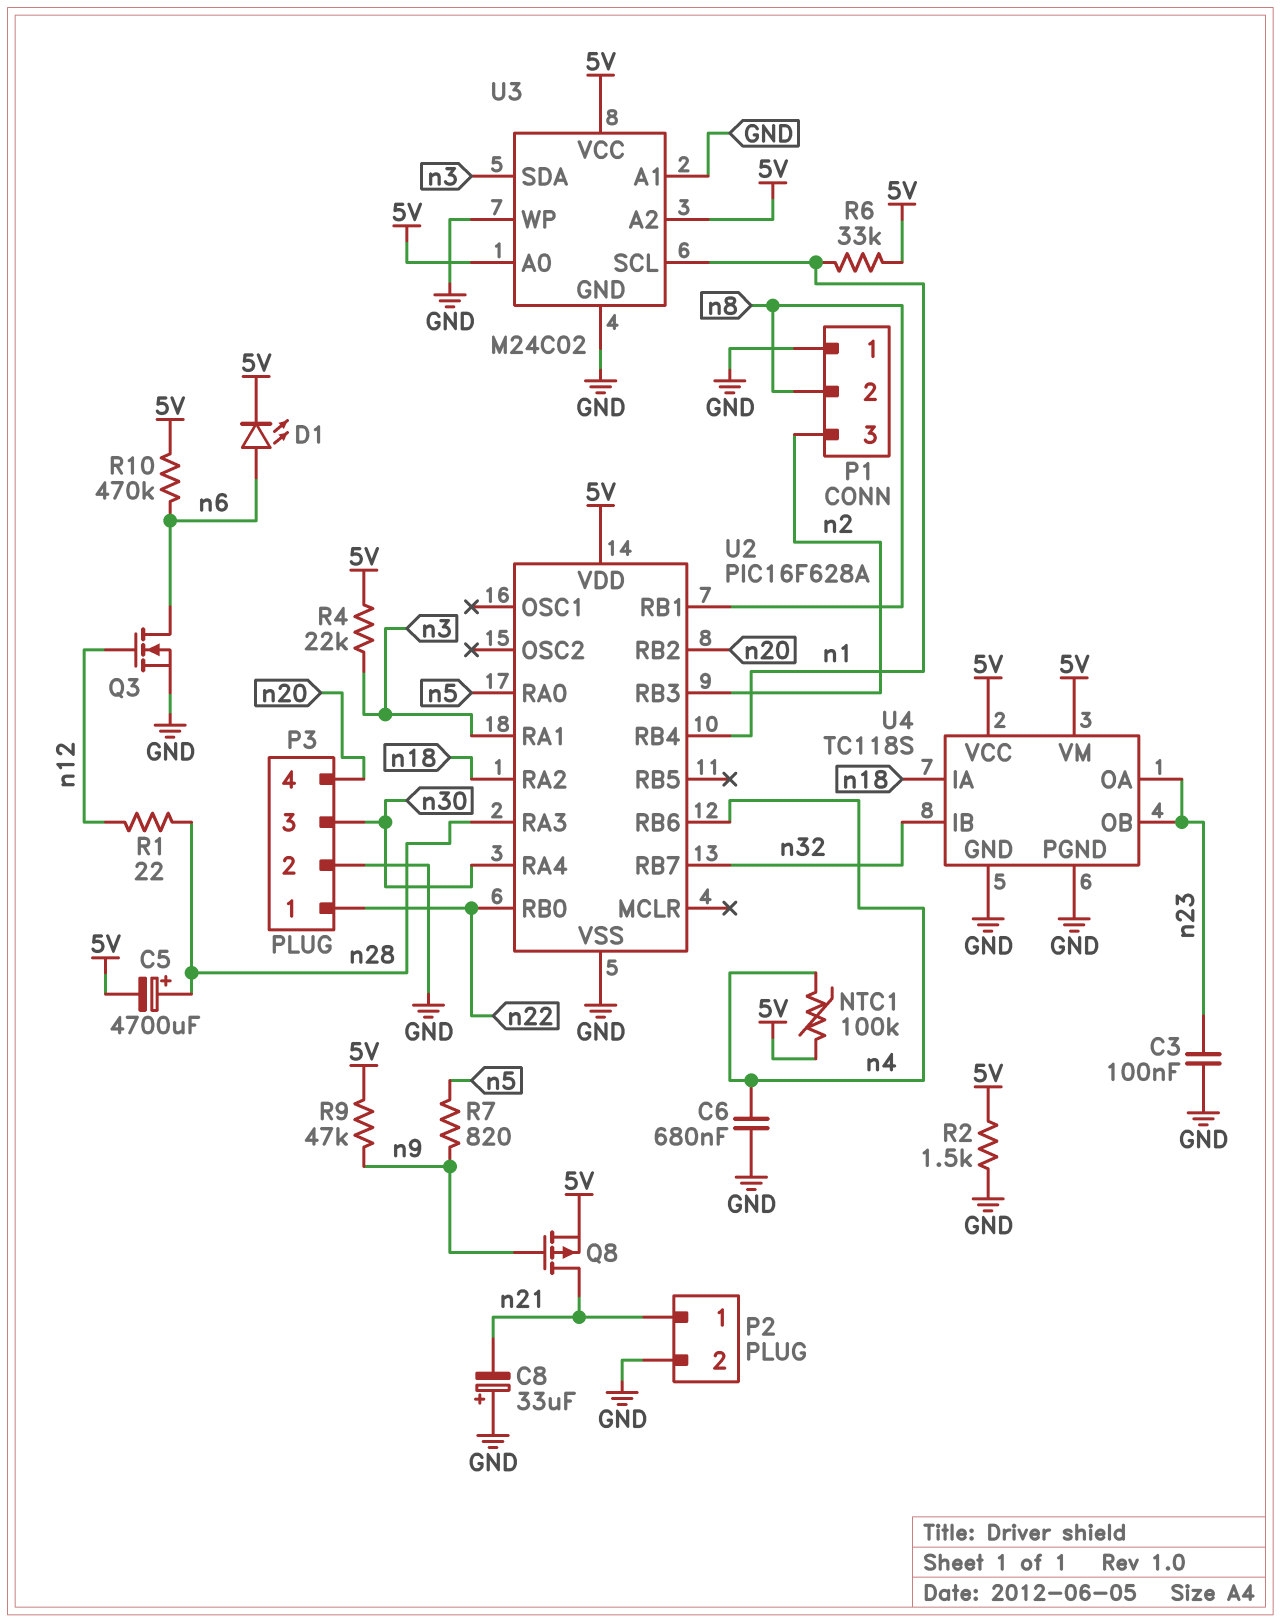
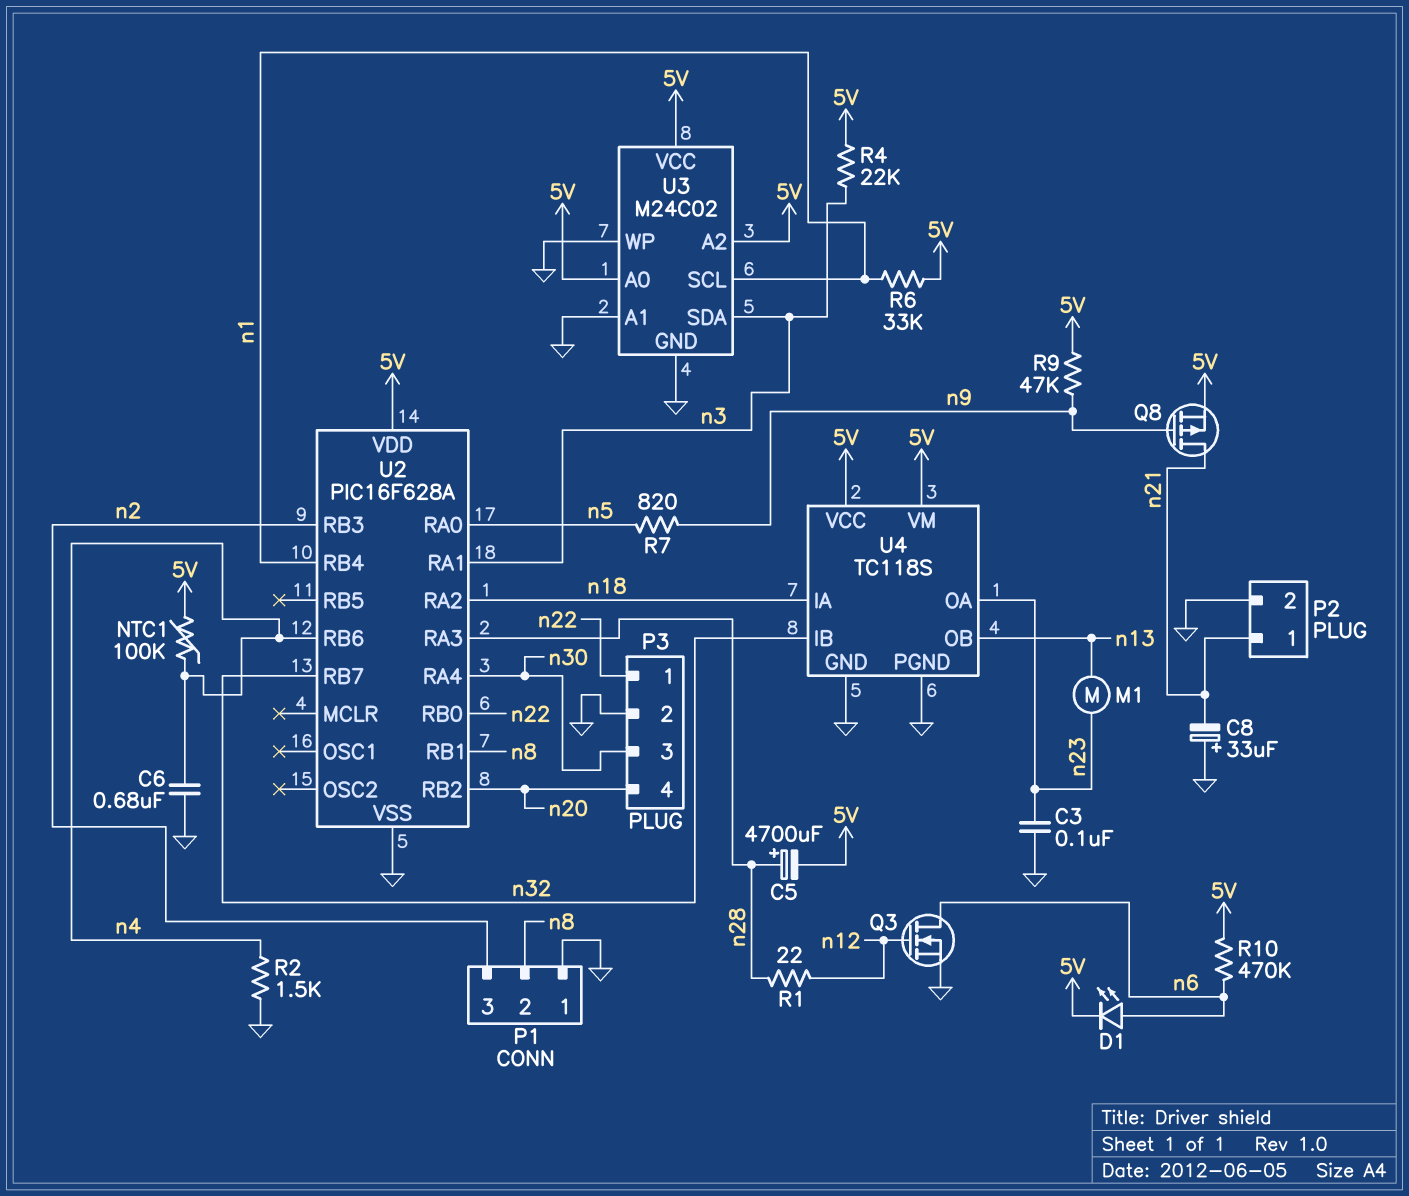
M1: none -> motor (n13, n23)
R2: 1.5k (5V, GND) -> 1.5k (GND, n4)
U4 pin OB: n23 -> n13

